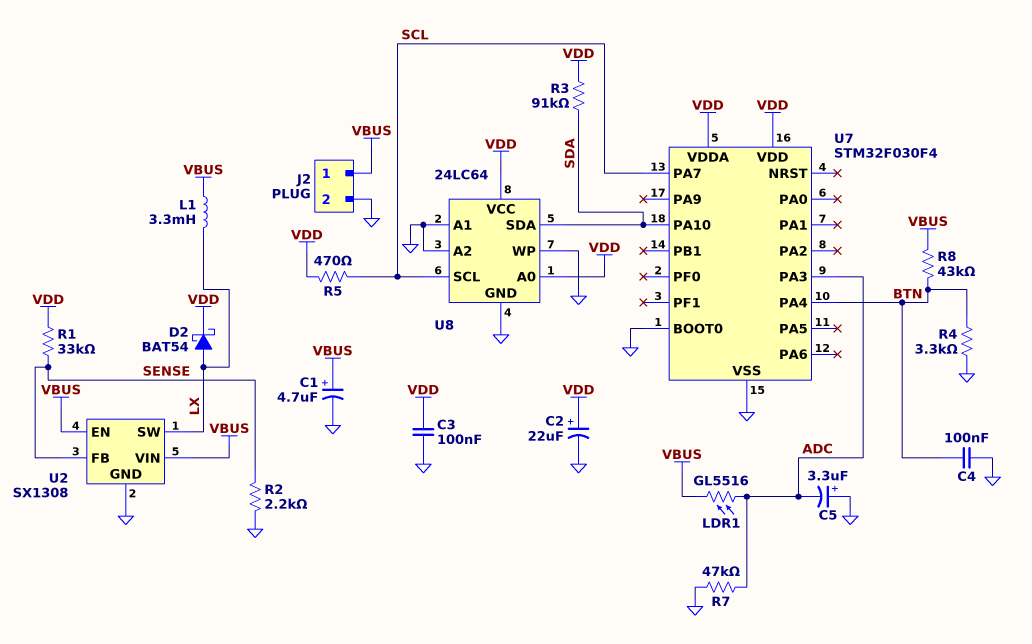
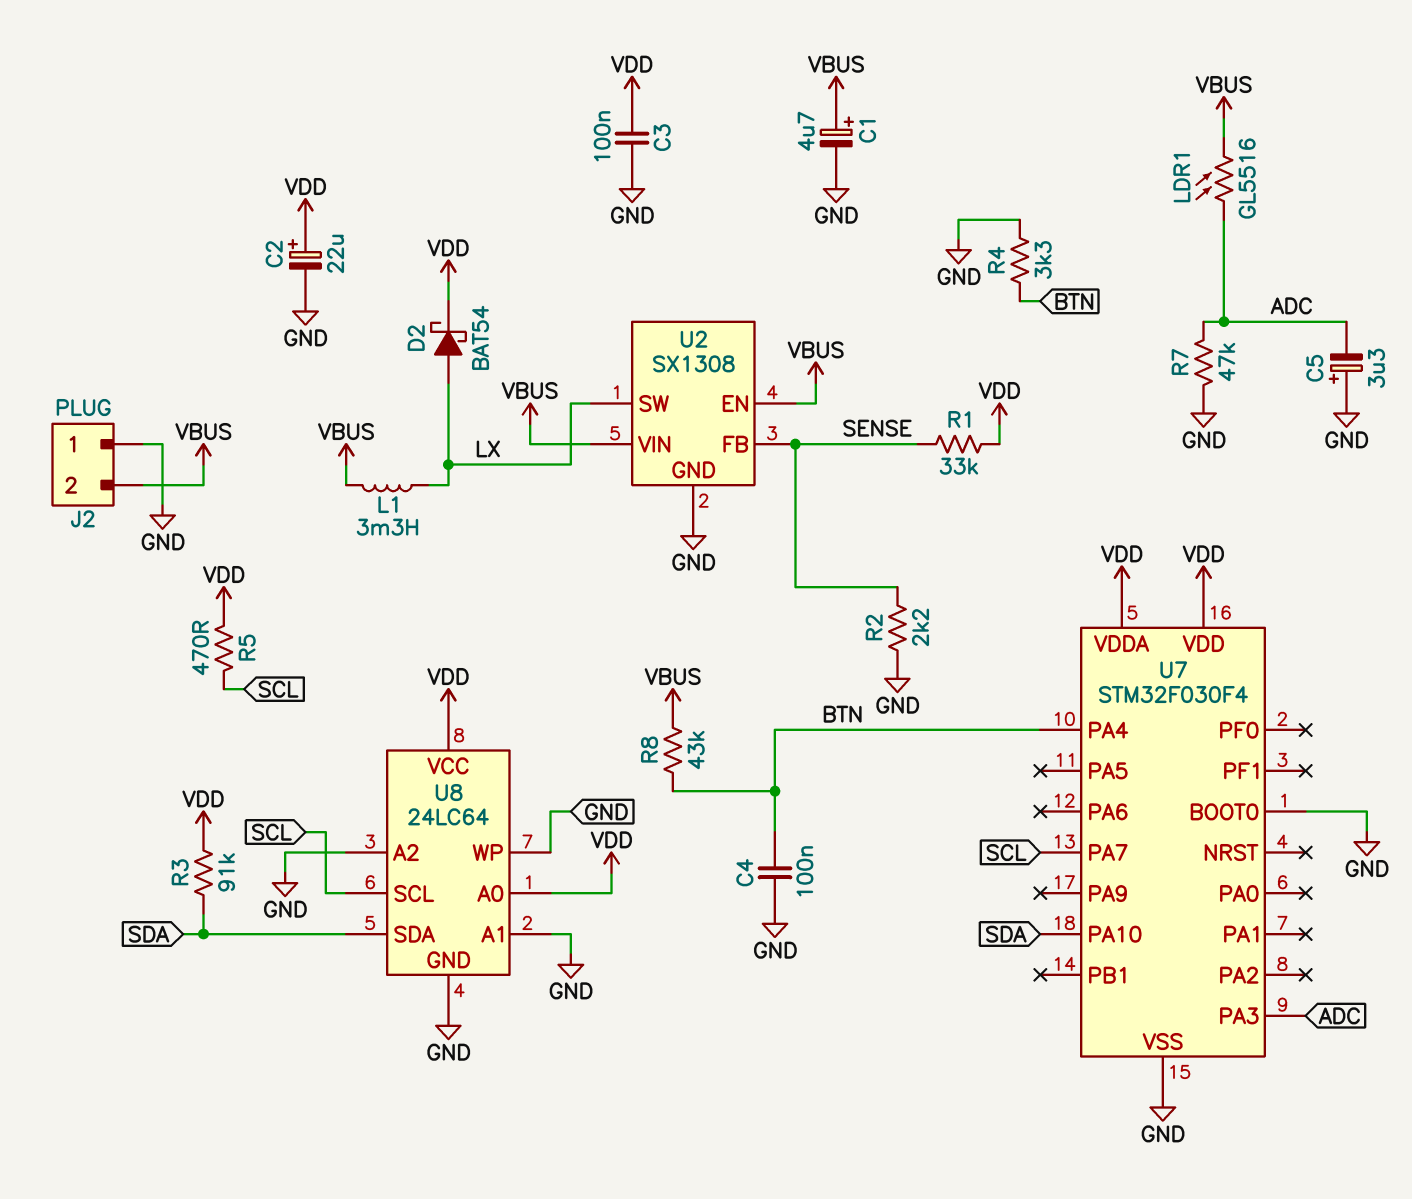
J2 pin 1: VBUS -> GND
J2 pin 2: GND -> VBUS

